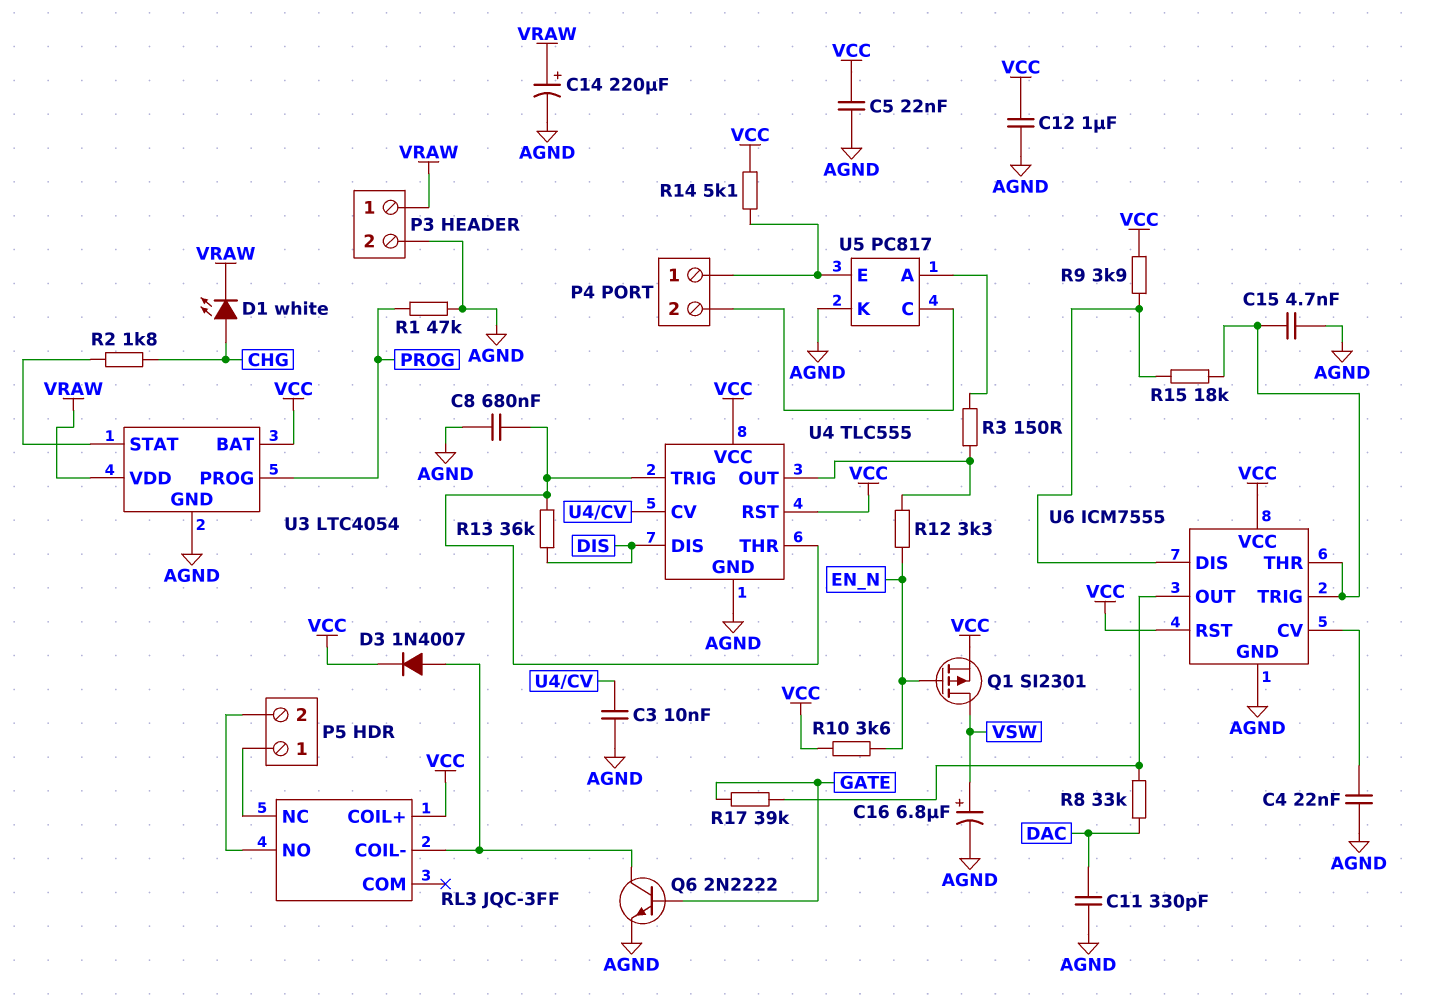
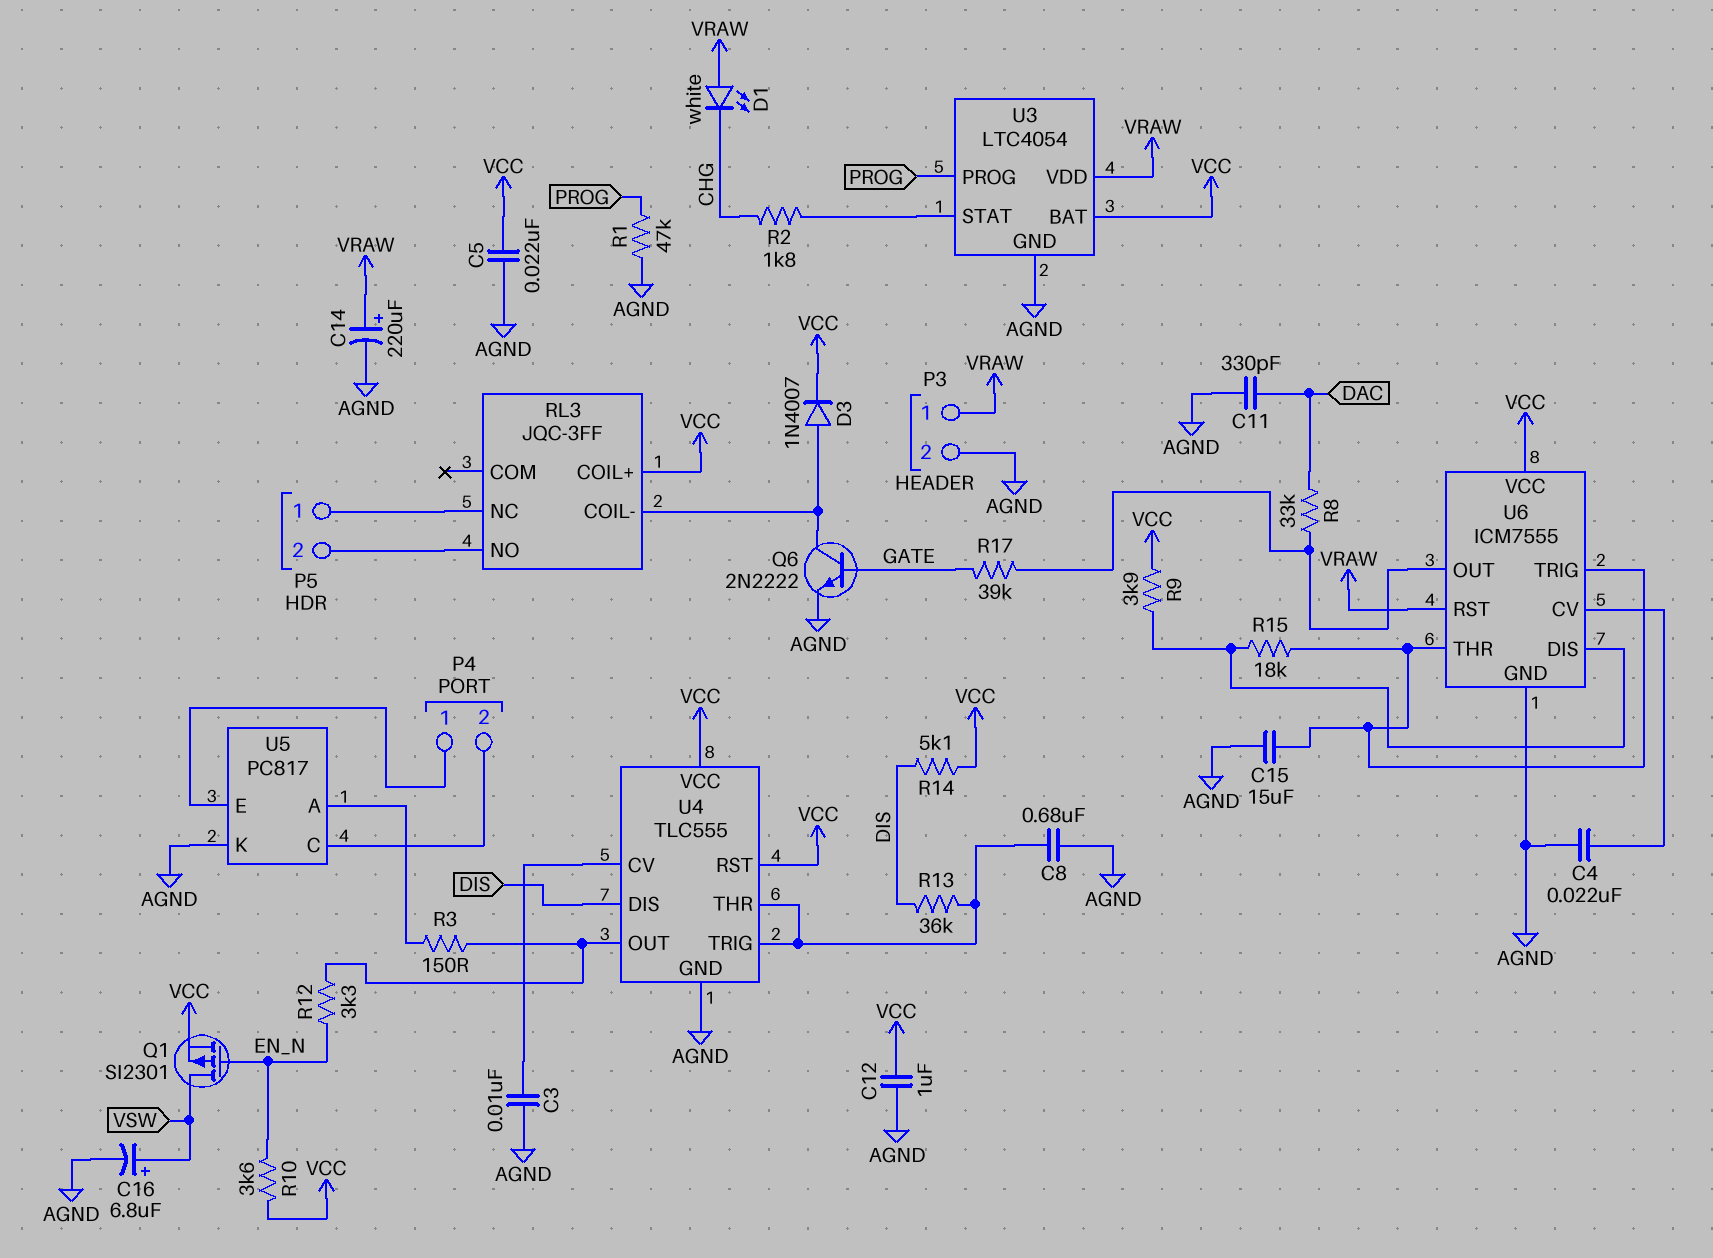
C15: 4.7nF (AGND, U6/THR) -> 15uF (AGND, U6/THR)
D1: LED white (A CHG, K VRAW) -> LED white (A VRAW, K CHG)
R14: 5.1k (P4/1, VCC) -> 5.1k (DIS, VCC)
U6 pin RST: VCC -> VRAW

